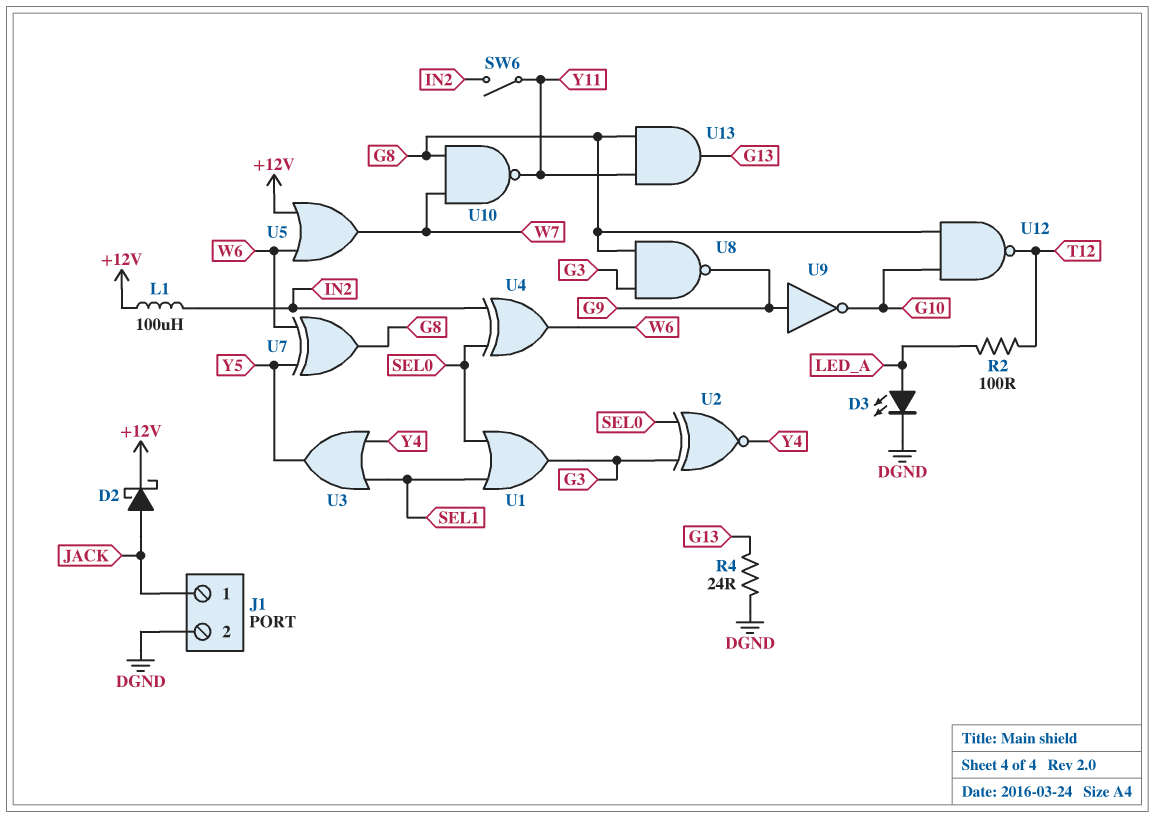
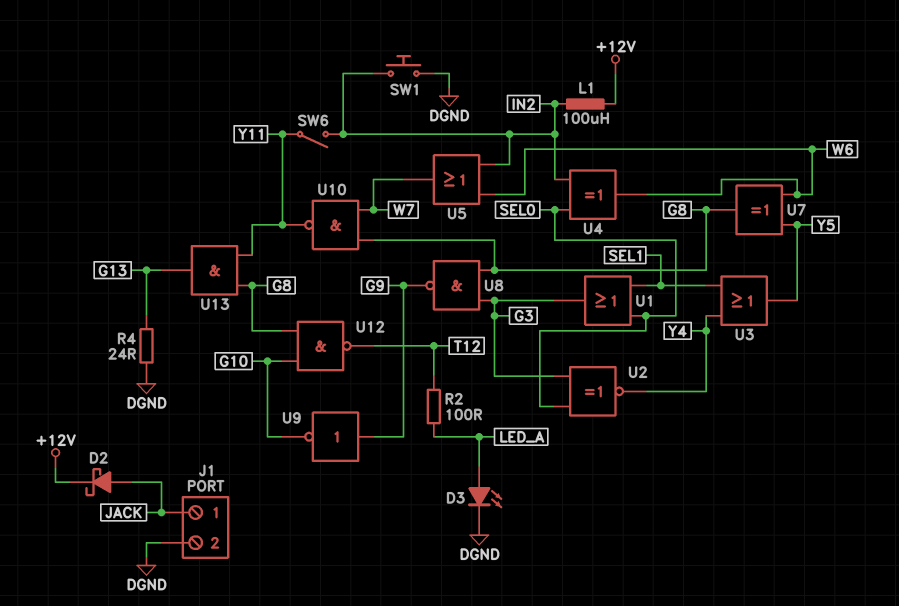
SW1: none -> button (DGND, IN2)
U5: OR (in +12V, in W6, out W7) -> OR (in IN2, in W6, out W7)

